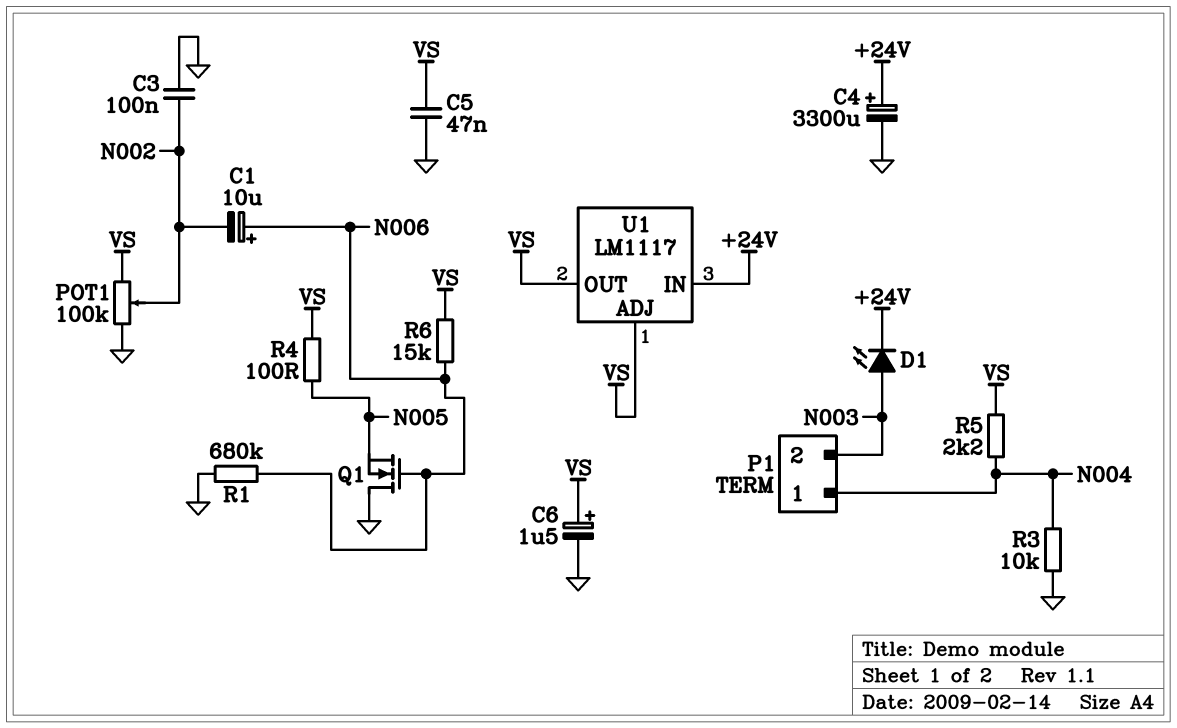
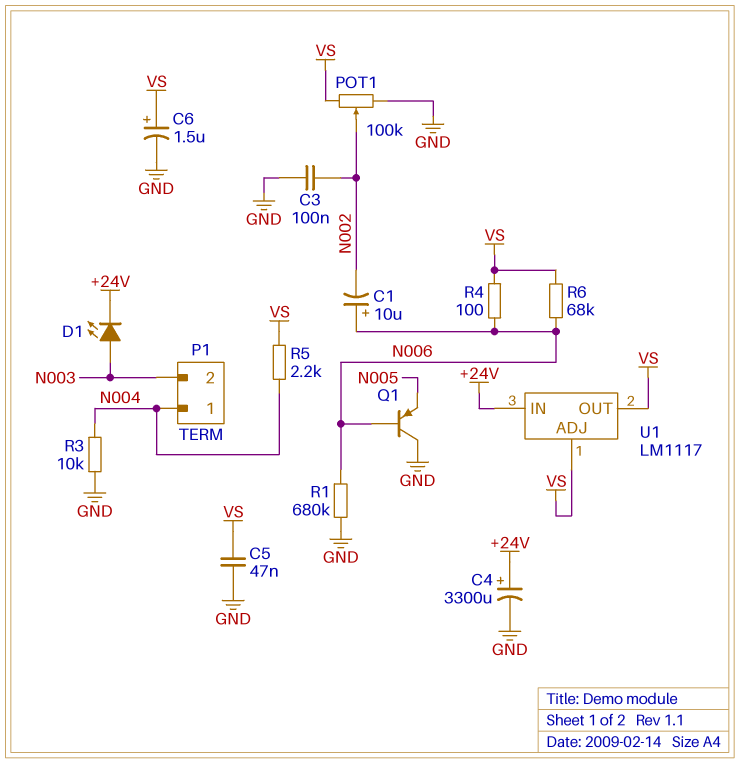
Q1: NMOS (G N006, D GND, S N005) -> PNP (B N006, C GND, E N005)
R4: 100 (N005, VS) -> 100 (N006, VS)
R6: 15k (N006, VS) -> 68k (N006, VS)

